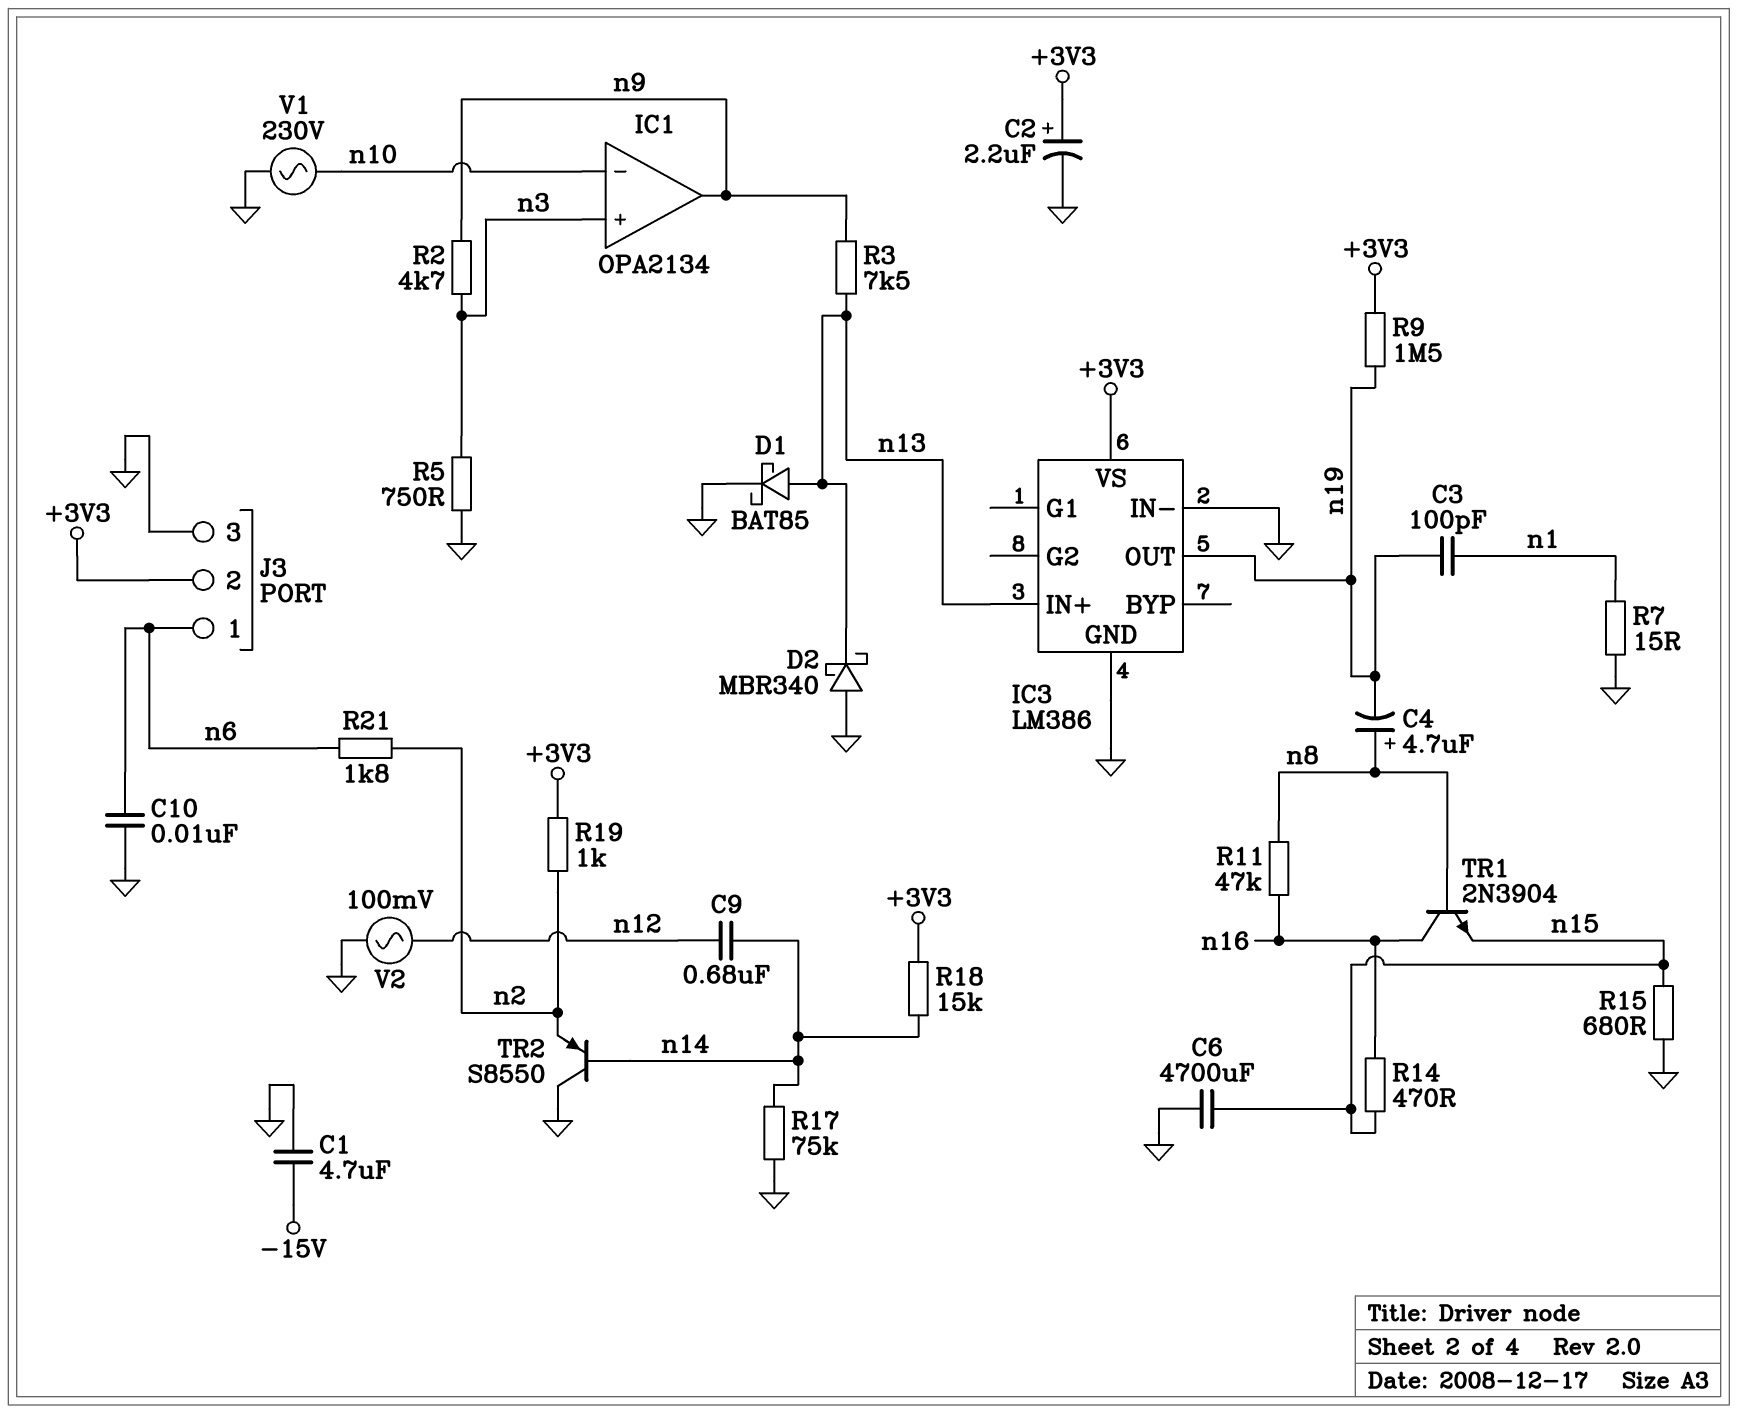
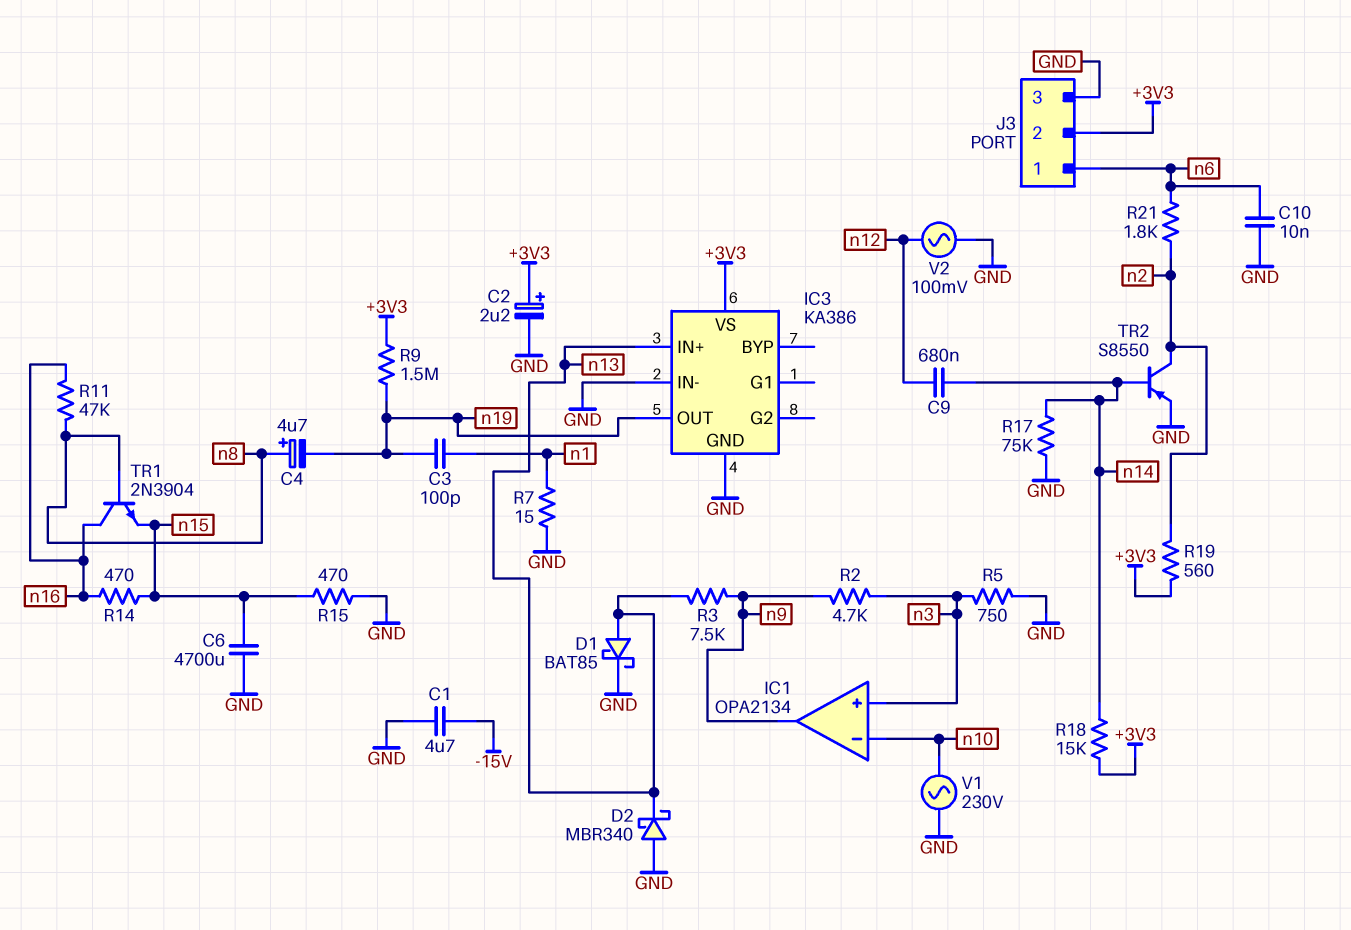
IC3: LM386 -> KA386
R15: 680 (GND, n15) -> 470 (GND, n15)
R19: 1k (+3V3, n2) -> 560 (+3V3, n2)
TR2: PNP S8550 (B n14, C GND, E n2) -> PNP S8550 (B n14, C n2, E GND)

